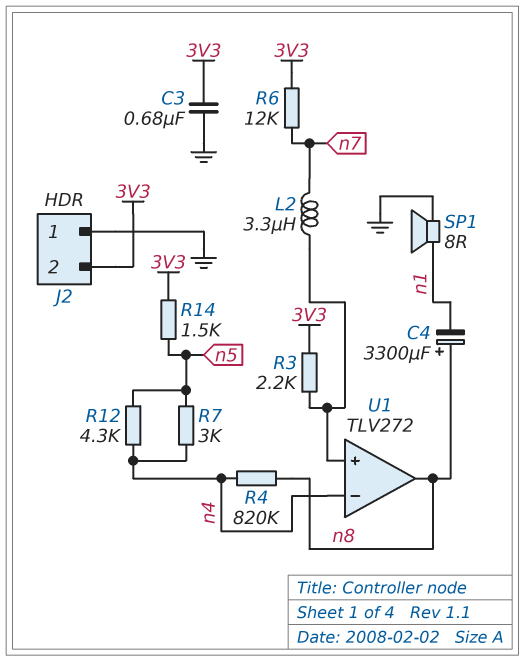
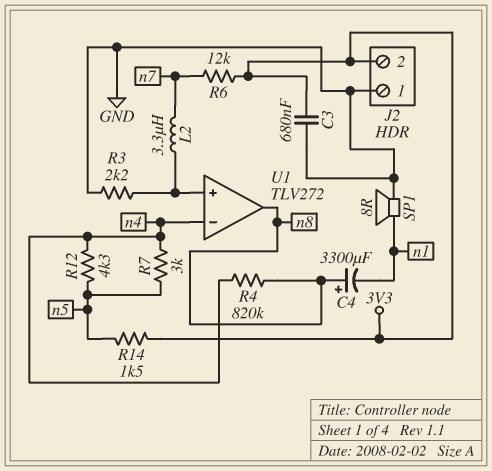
R3: 2.2k (3V3, U1/in+) -> 2.2k (GND, U1/in+)

